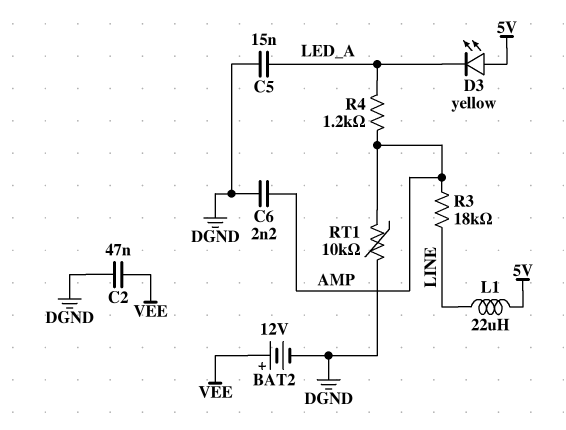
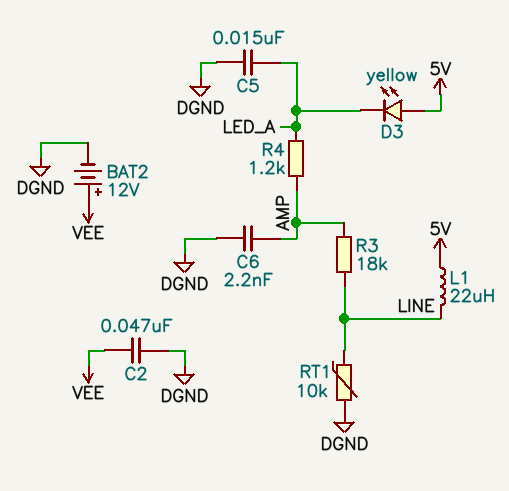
RT1: 10k (AMP, DGND) -> 10k (DGND, LINE)

